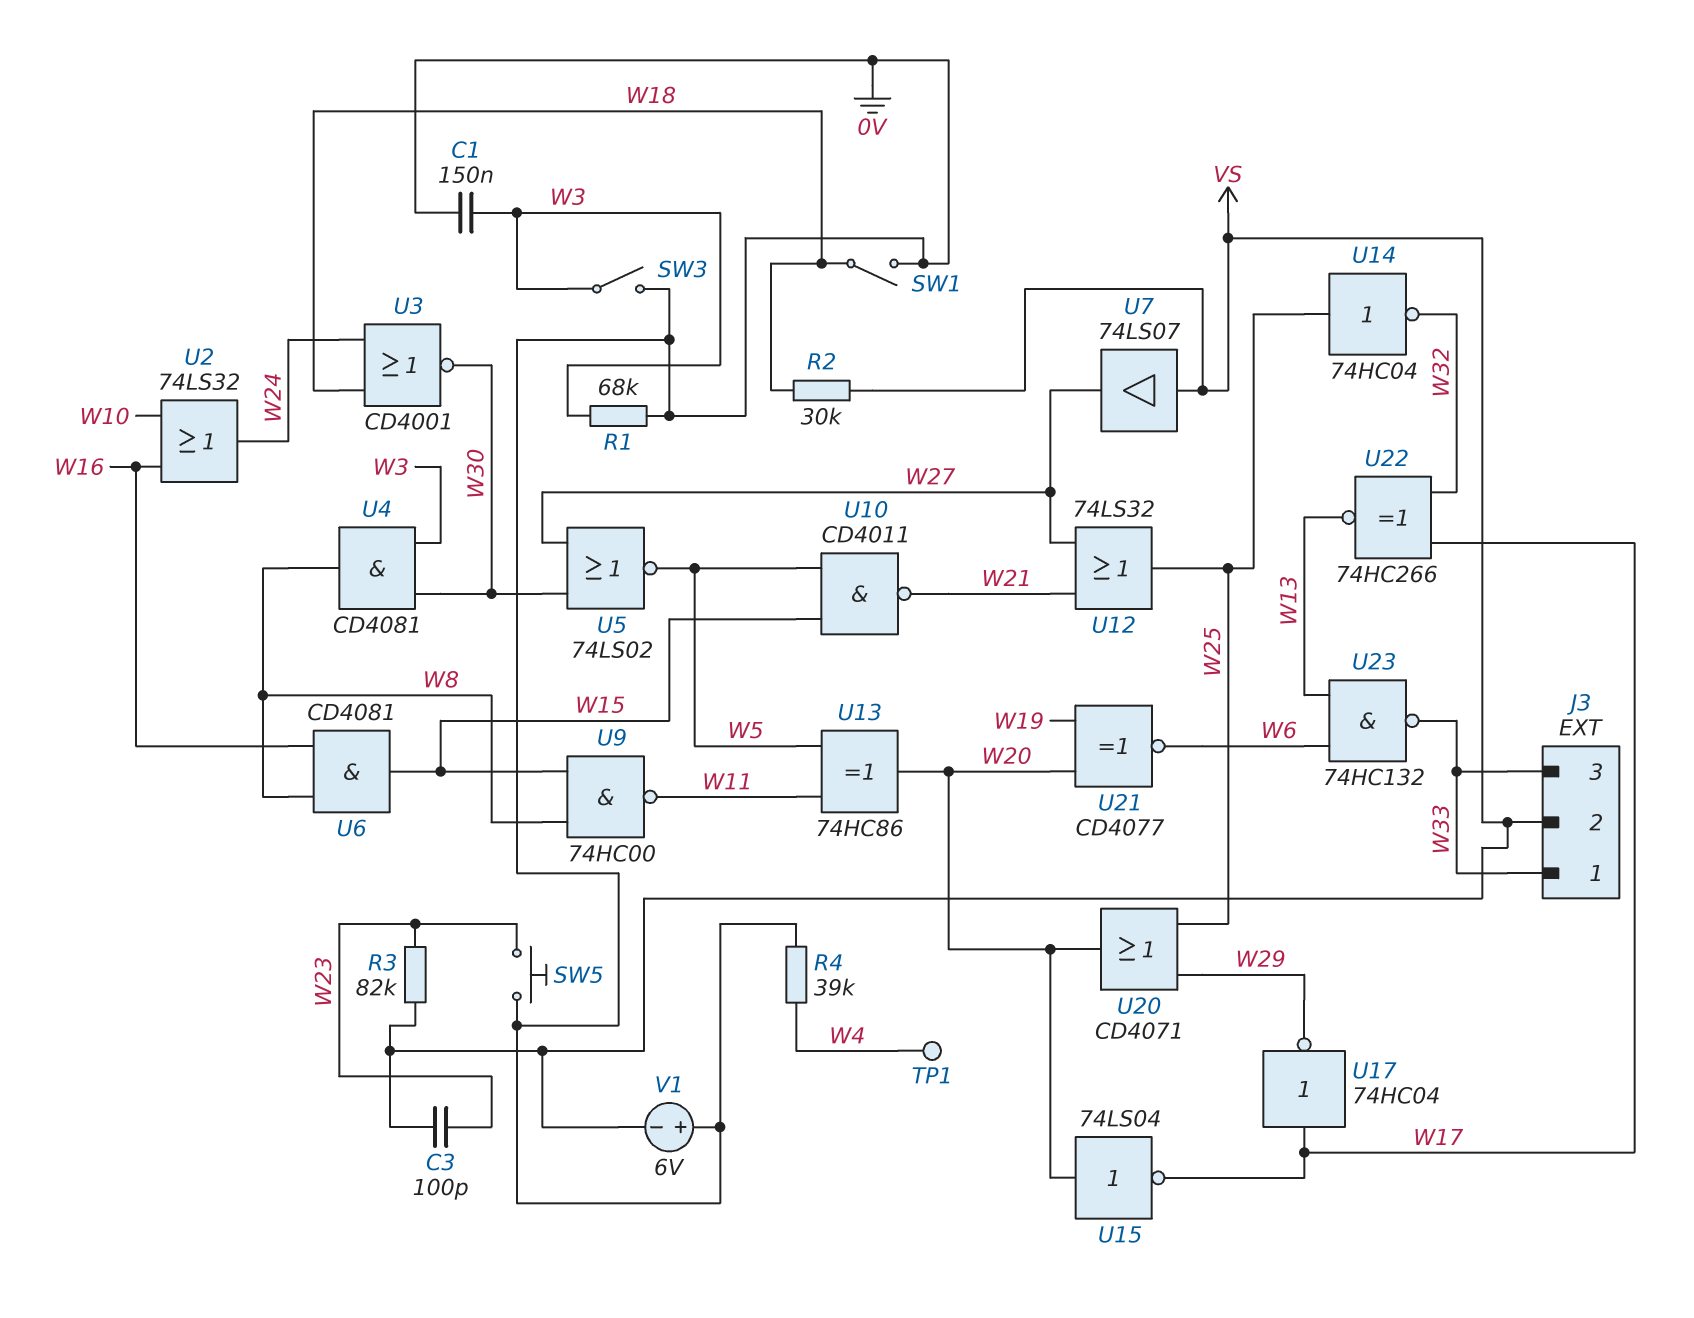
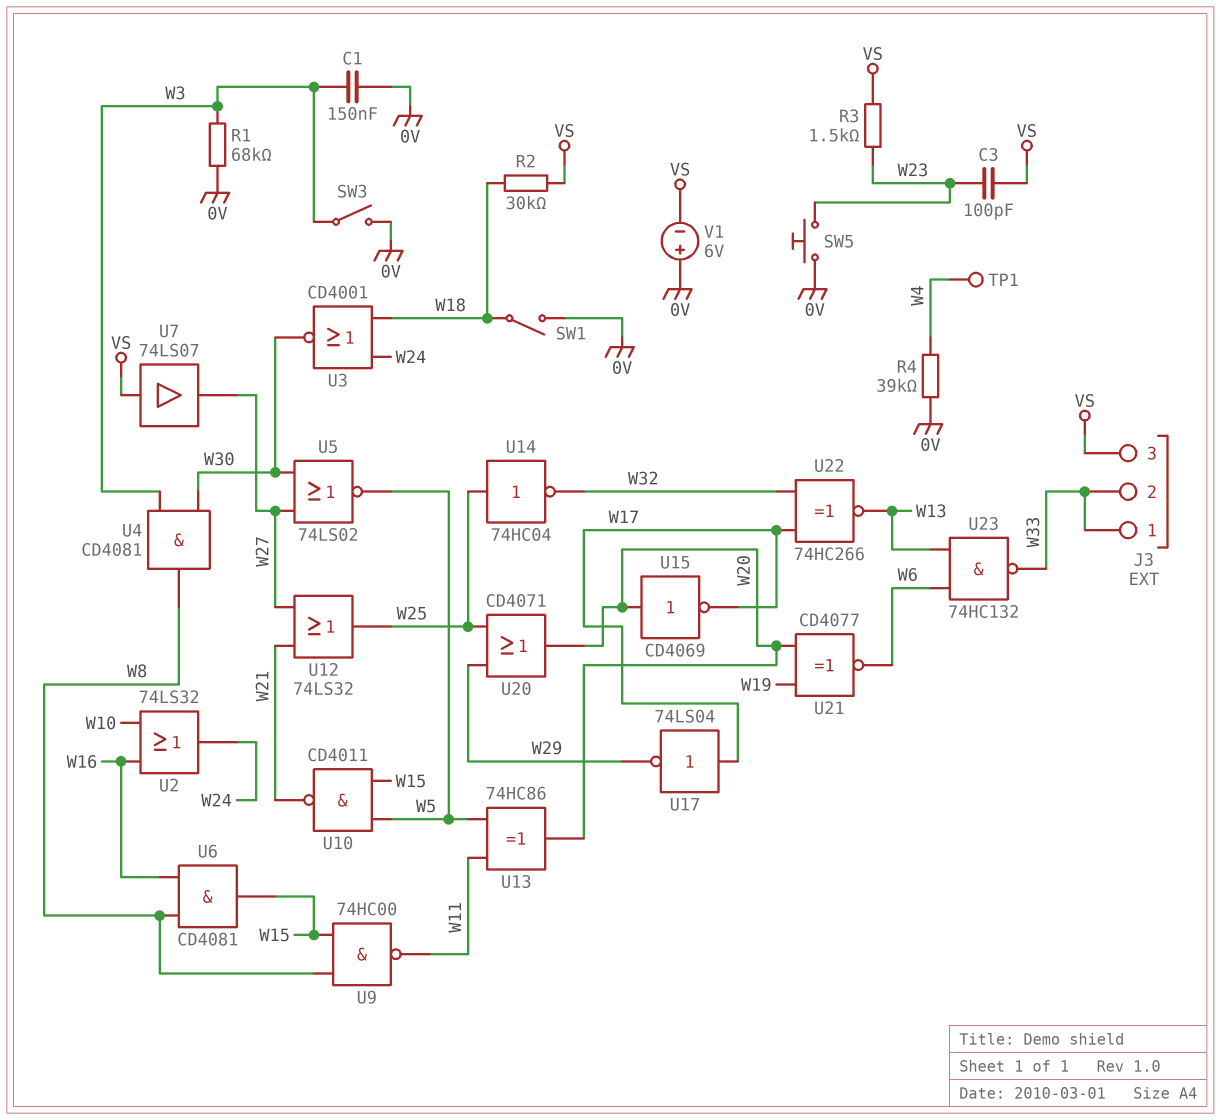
J3 pin 2: VS -> W33
J3 pin 3: W33 -> VS
R3: 82k (VS, W23) -> 1.5k (VS, W23)
U15: NOT 74LS04 (in W20, out W17) -> NOT CD4069 (in W20, out W17)
U17: NOT 74HC04 (in W17, out W29) -> NOT 74LS04 (in W17, out W29)

